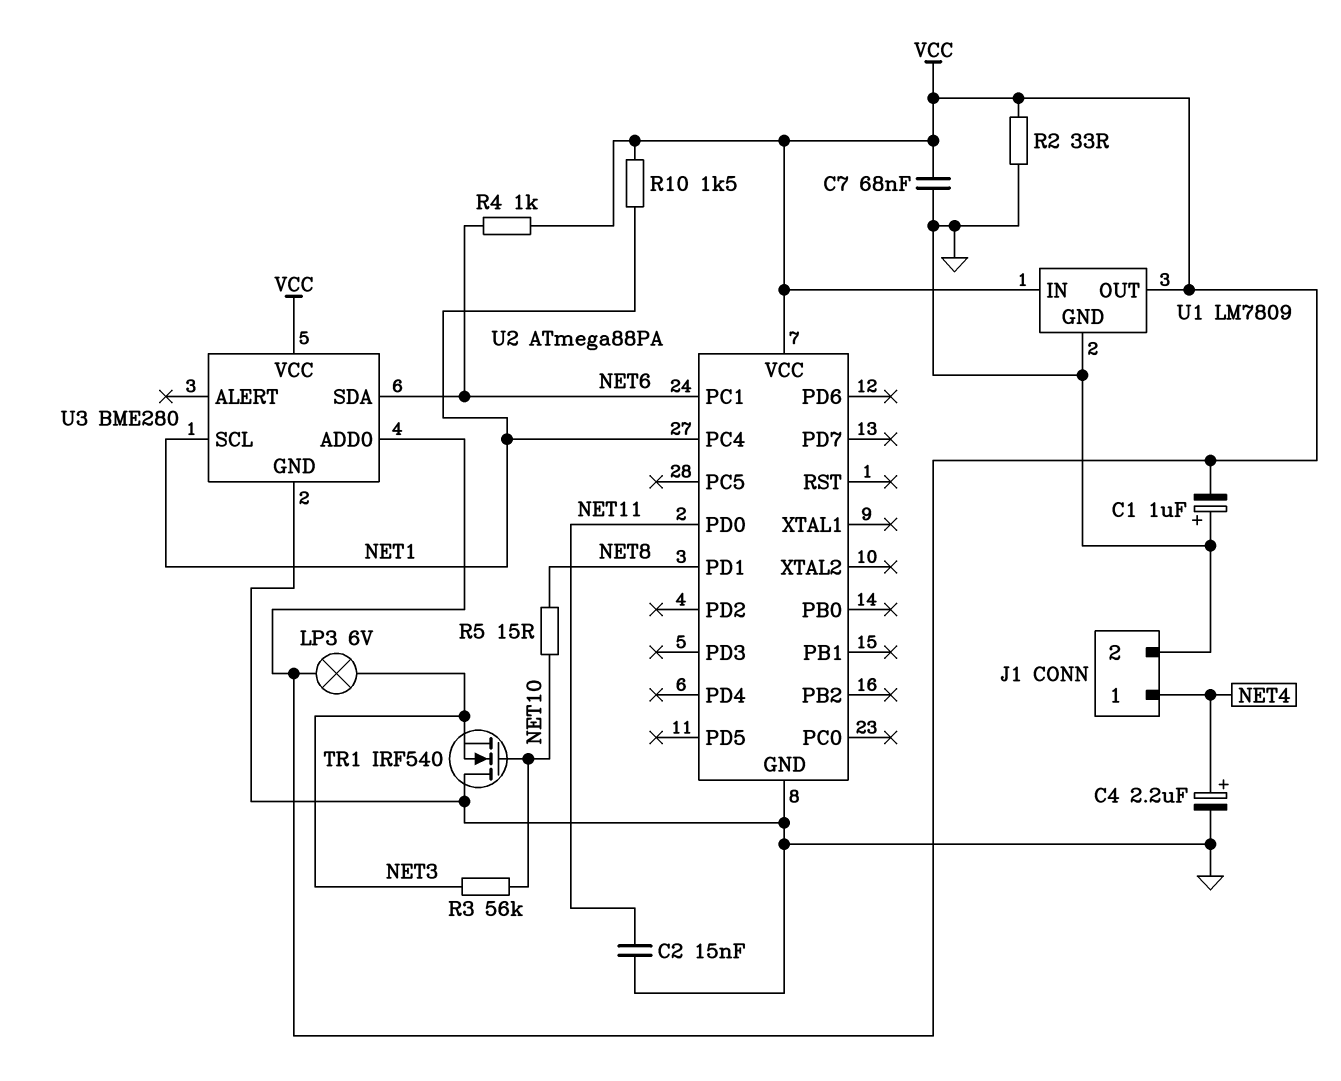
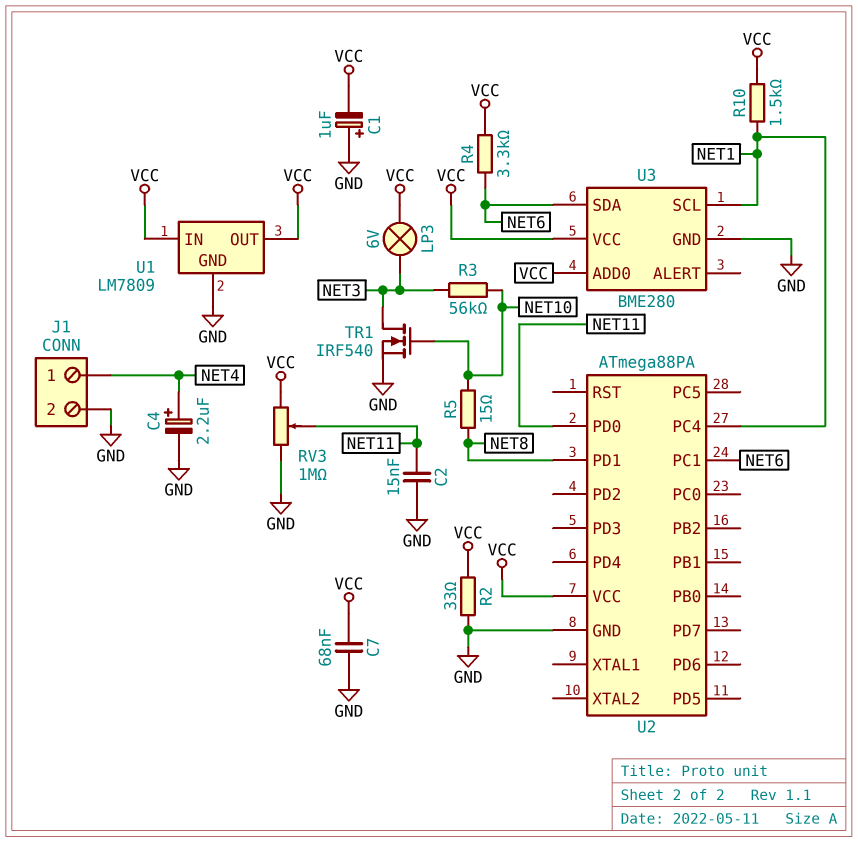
R4: 1k (NET6, VCC) -> 3.3k (NET6, VCC)
RV3: none -> 1M (GND, VCC, wiper NET11)
TR1: NMOS IRF540 (G NET10, D GND, S NET3) -> NMOS IRF540 (G NET10, D NET3, S GND)

